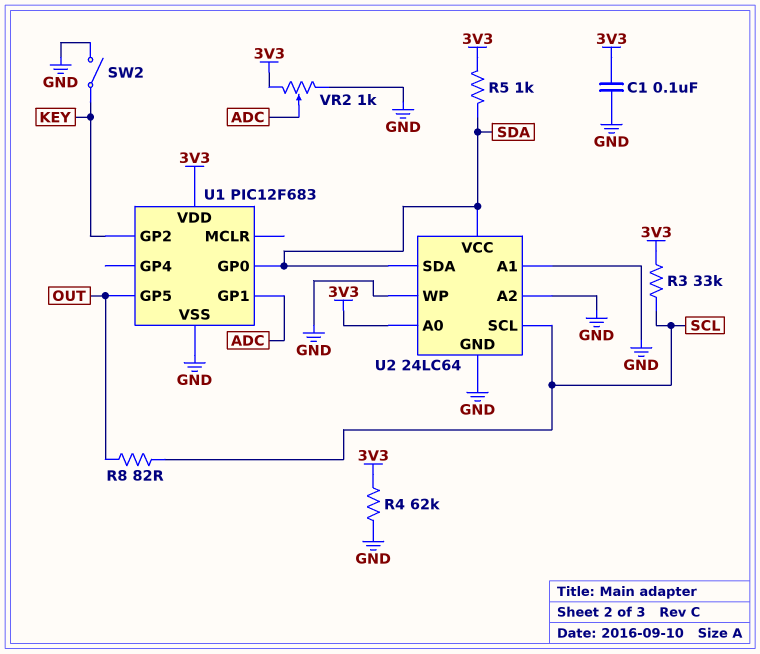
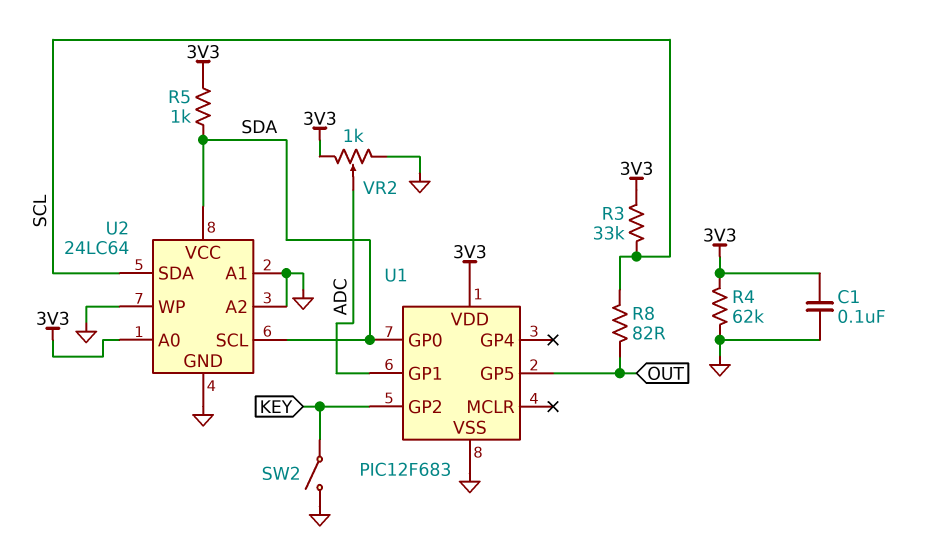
U2 pin SCL: SCL -> SDA
U2 pin SDA: SDA -> SCL

